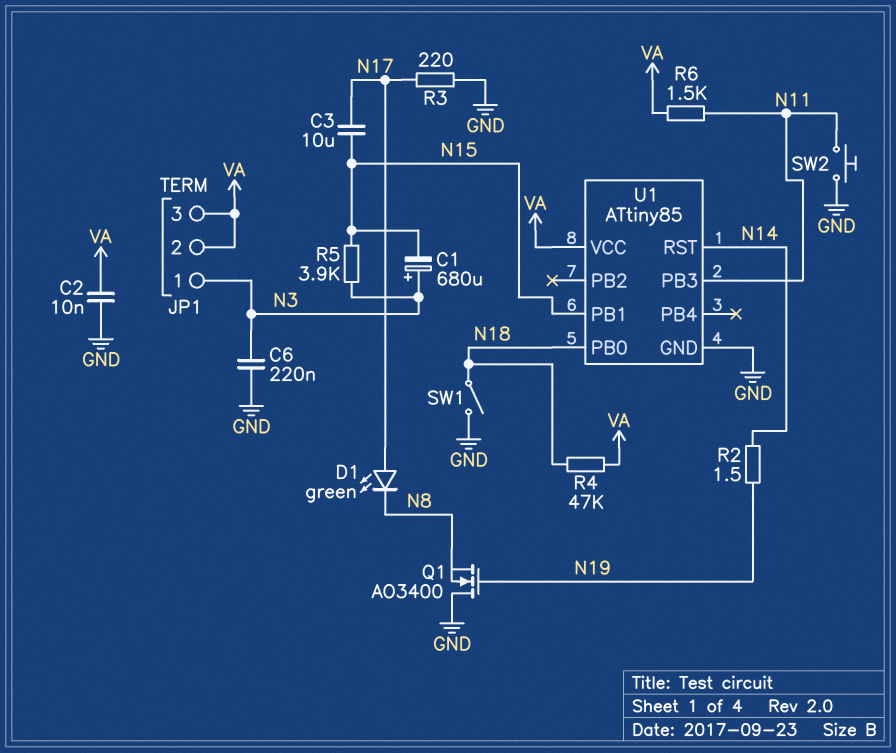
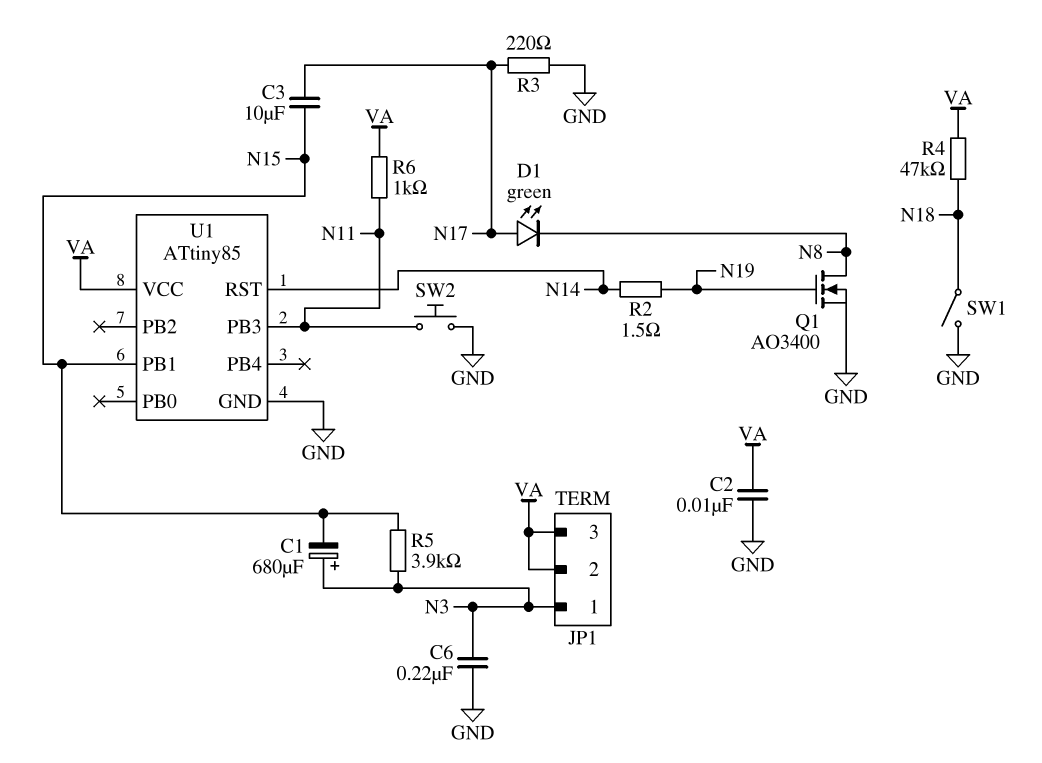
Q1: NMOS AO3400 (G N19, D GND, S N8) -> NMOS AO3400 (G N19, D N8, S GND)
R6: 1.5k (N11, VA) -> 1k (N11, VA)
U1 pin PB0: N18 -> none

